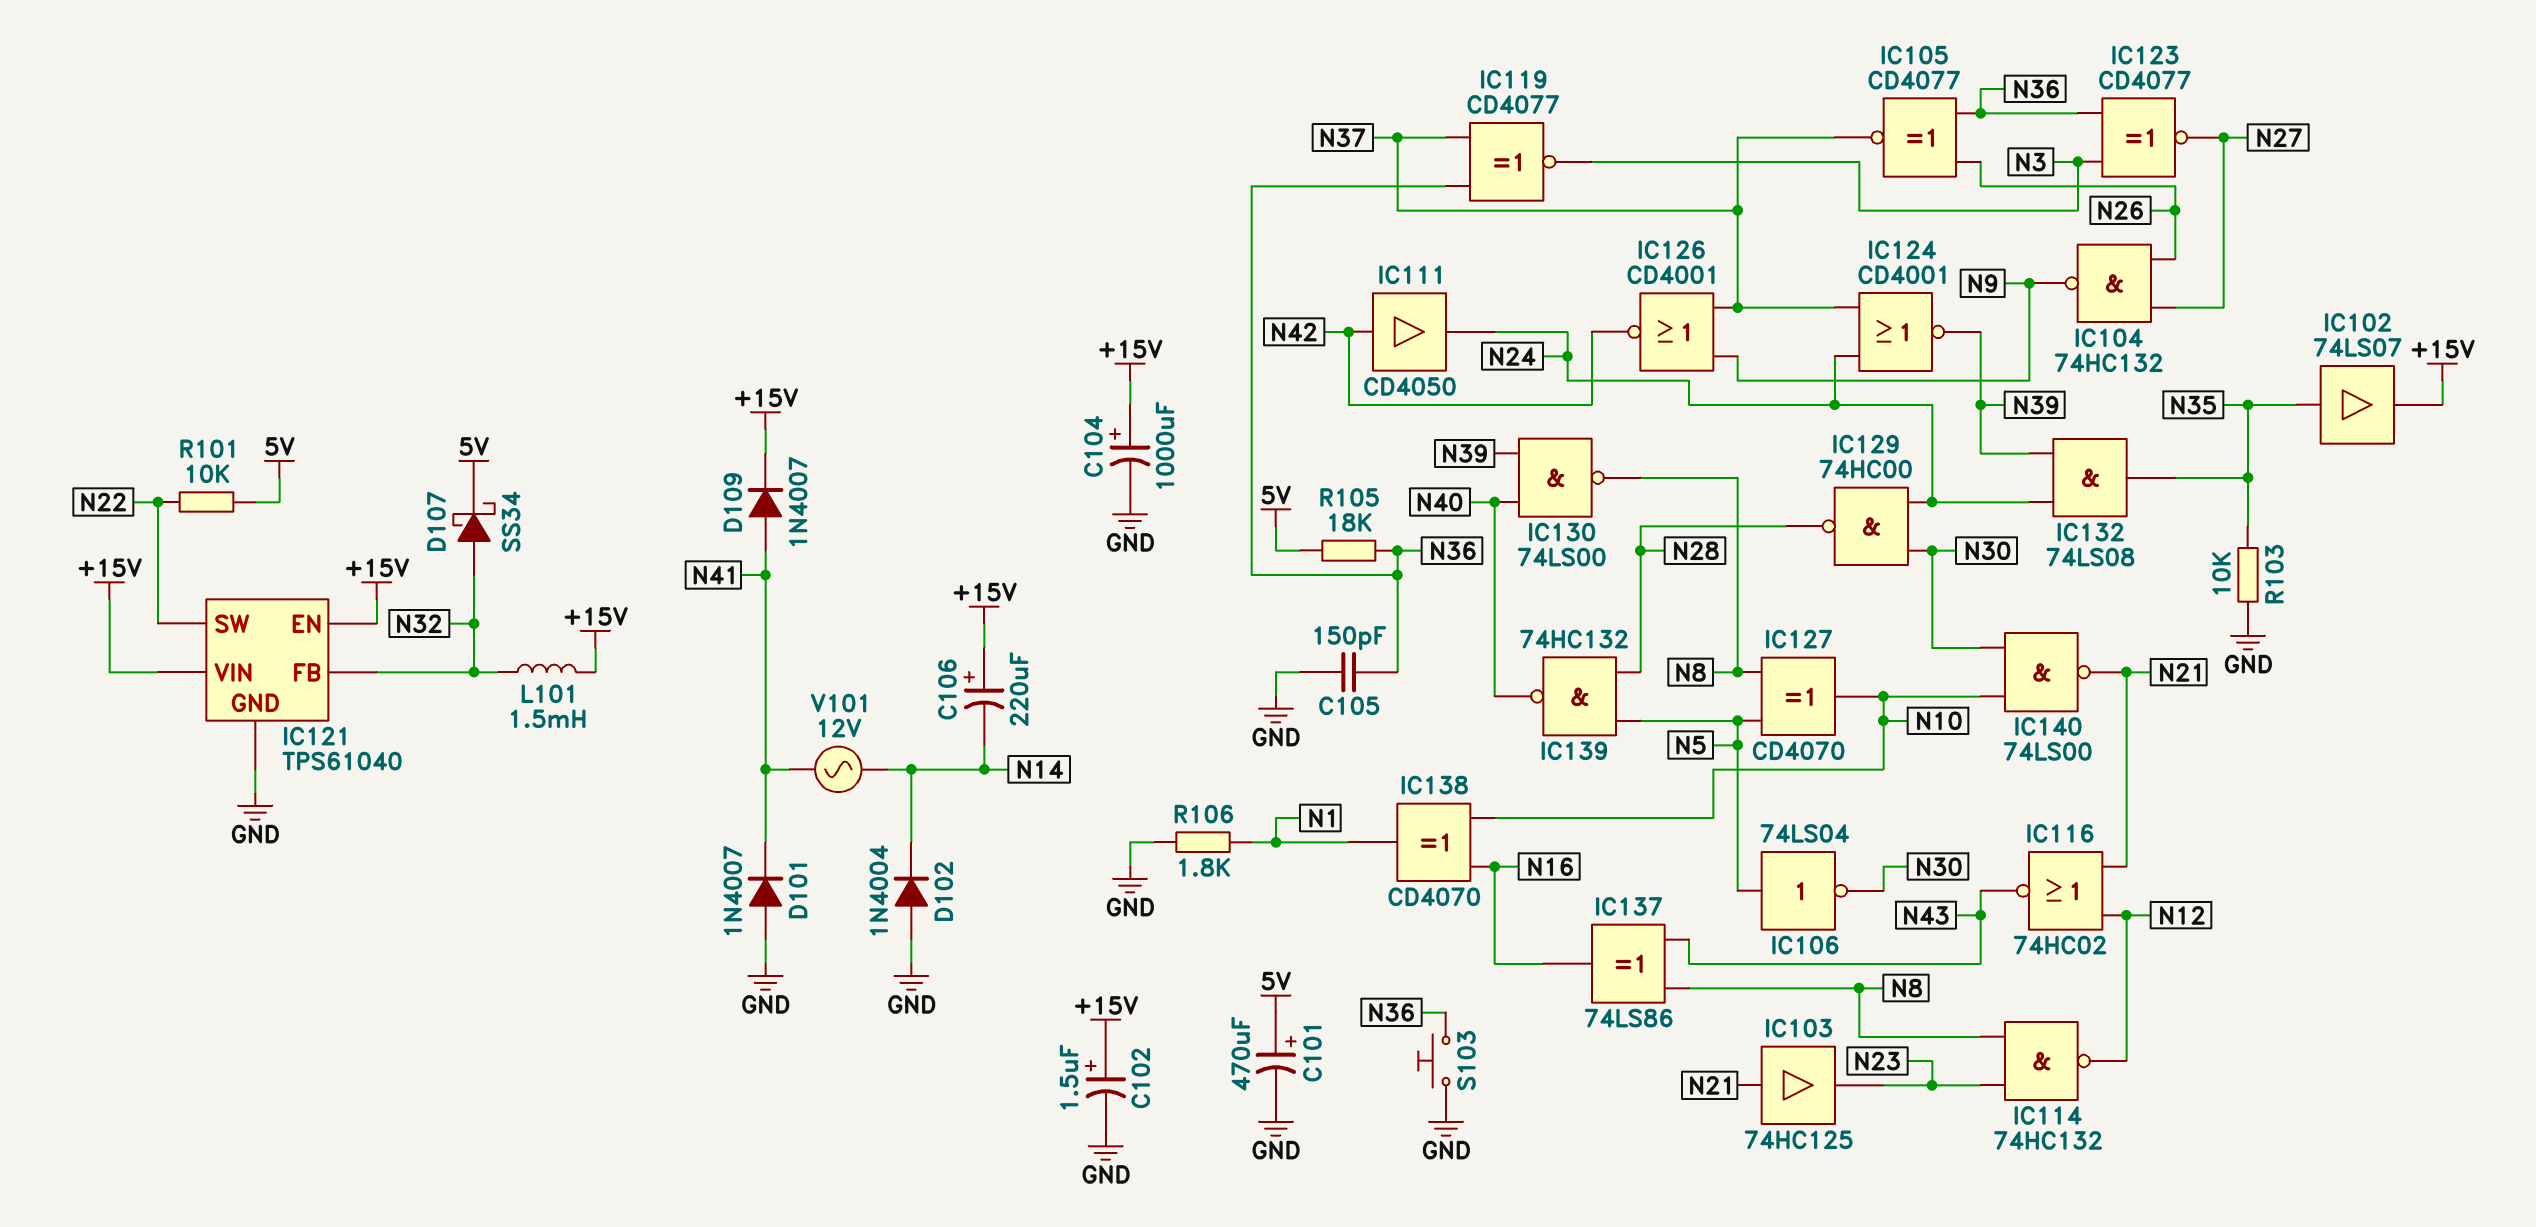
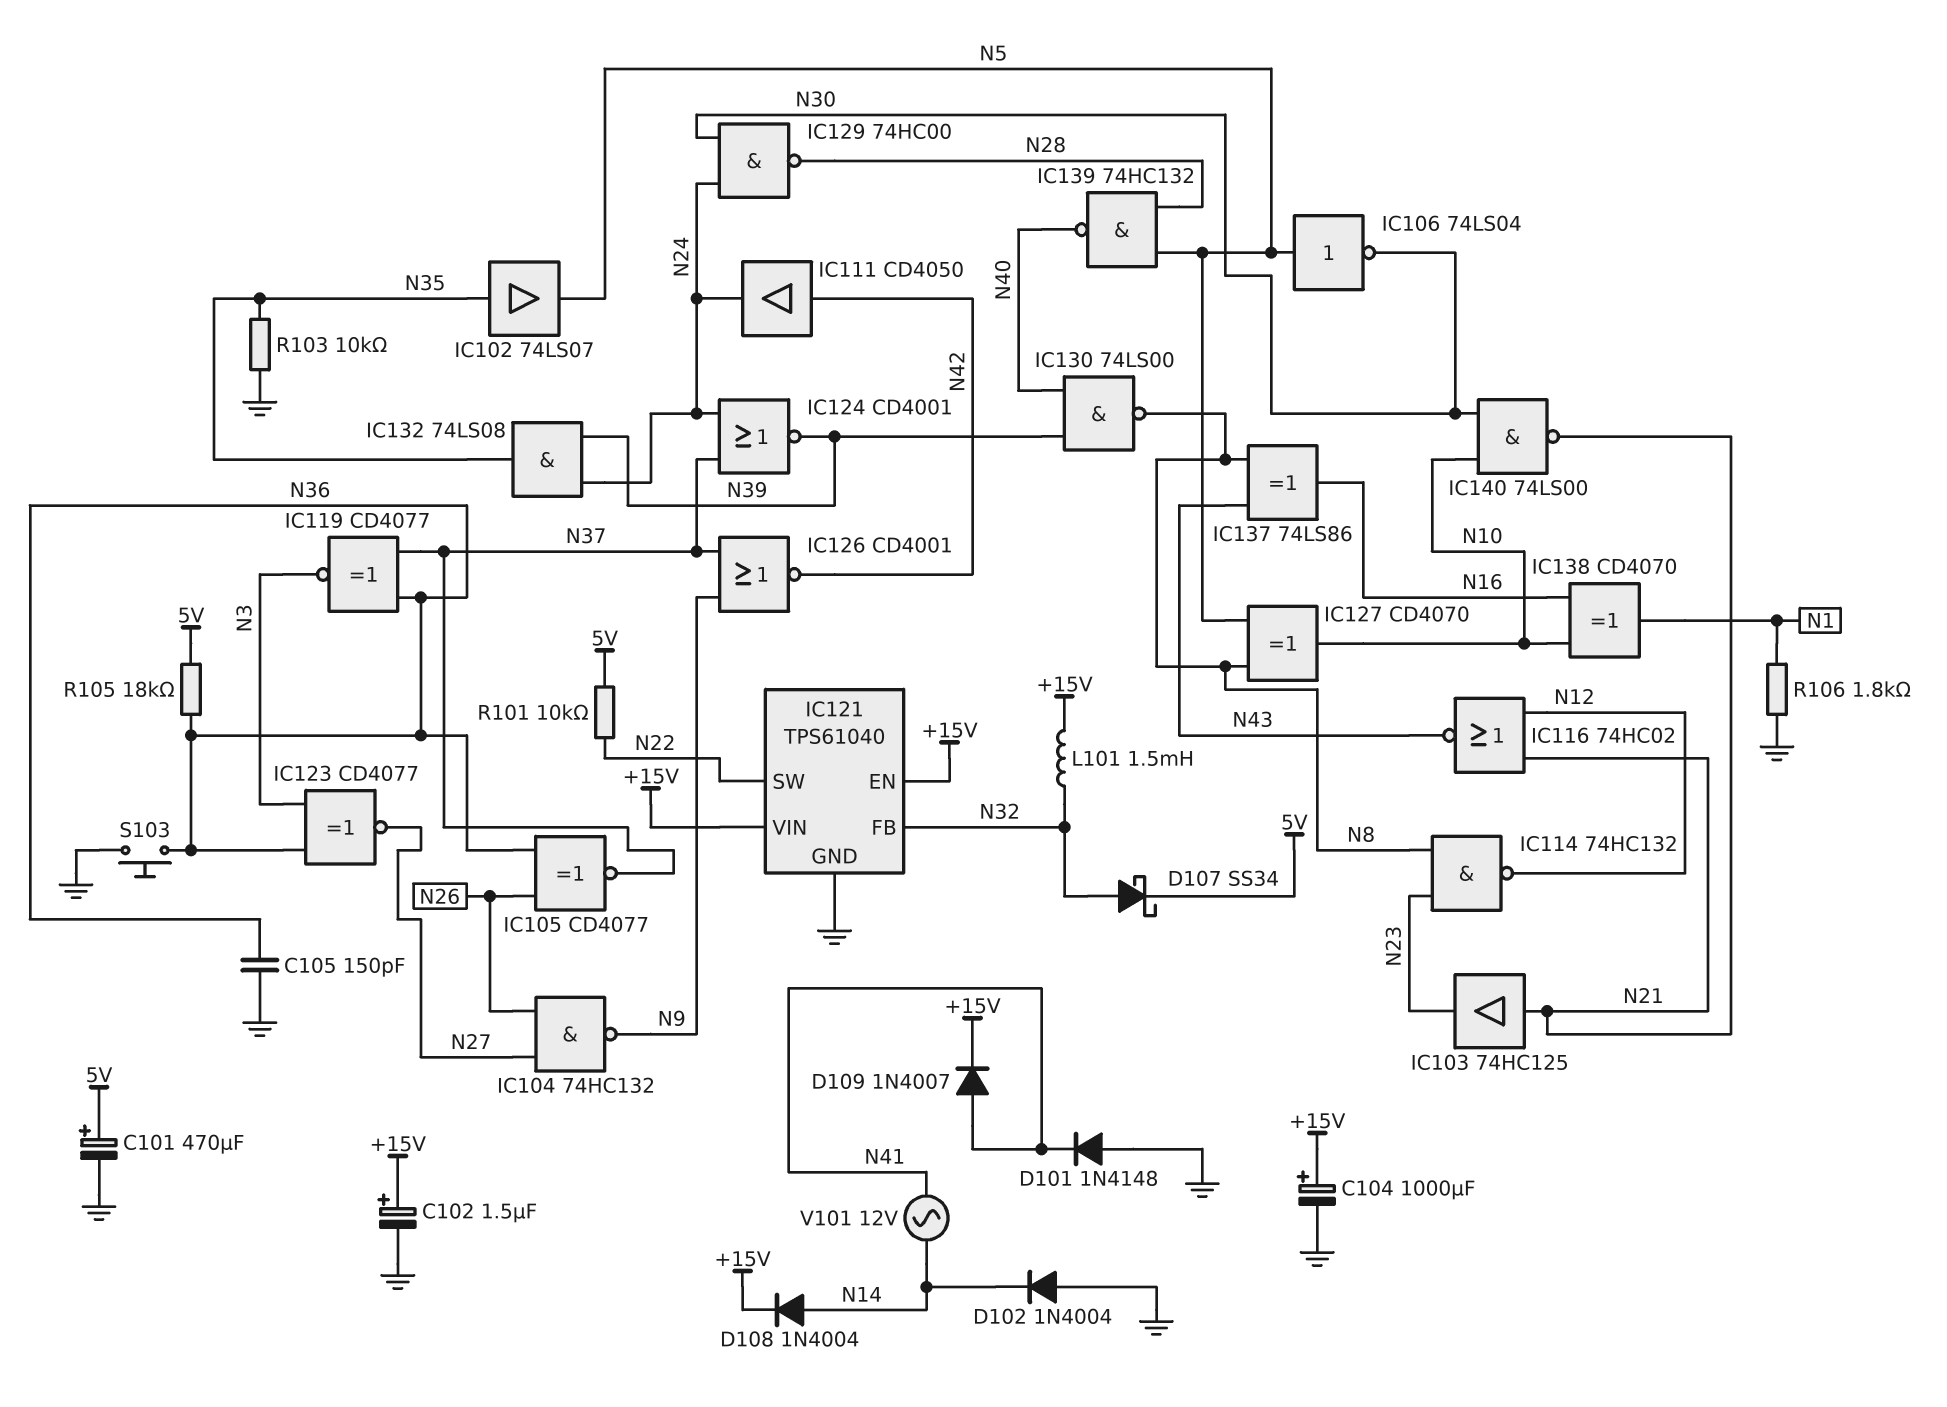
C106: 220uF (plus +15V, minus N14) -> none
D101: diode 1N4007 (A GND, K N41) -> diode 1N4148 (A GND, K N41)
D108: none -> diode 1N4004 (A N14, K +15V)
IC102: buffer 74LS07 (in N35, out +15V) -> buffer 74LS07 (in N35, out N5)

